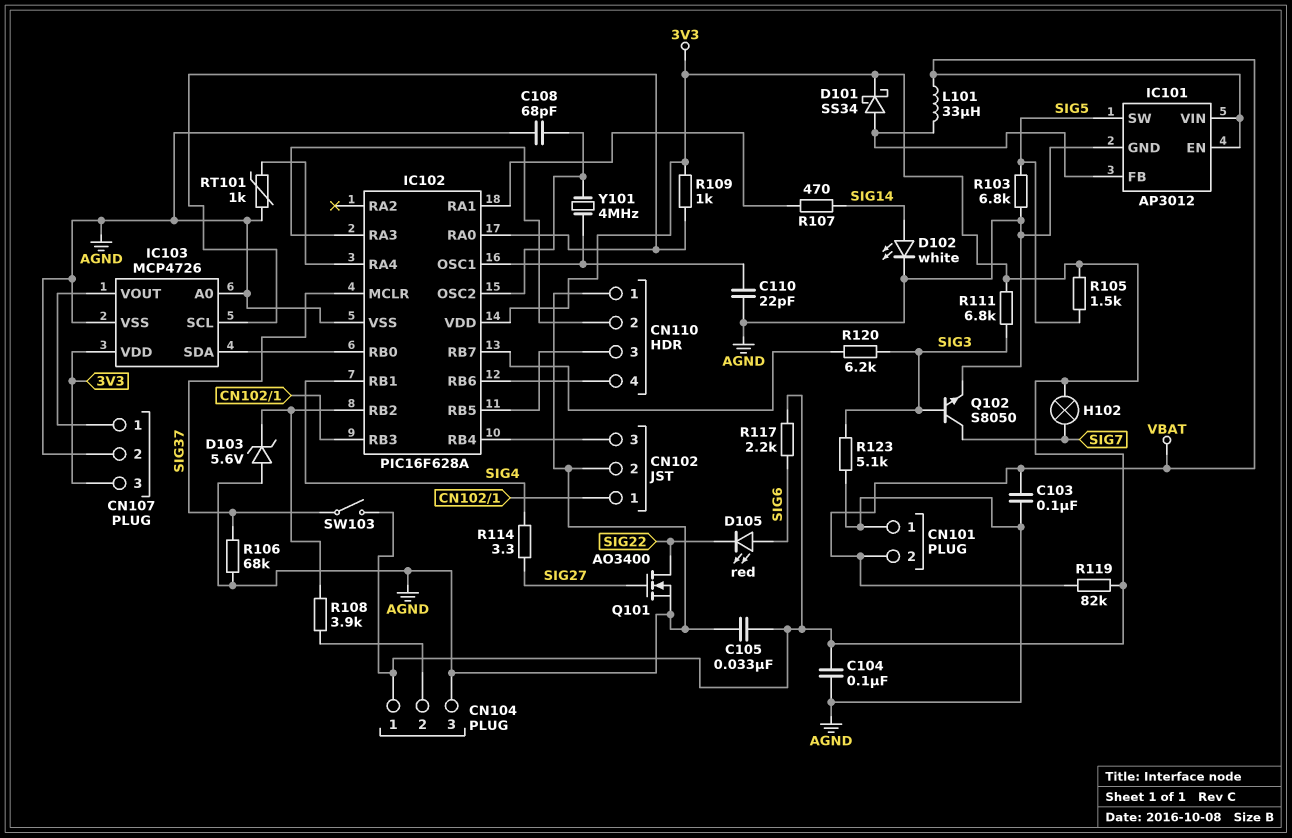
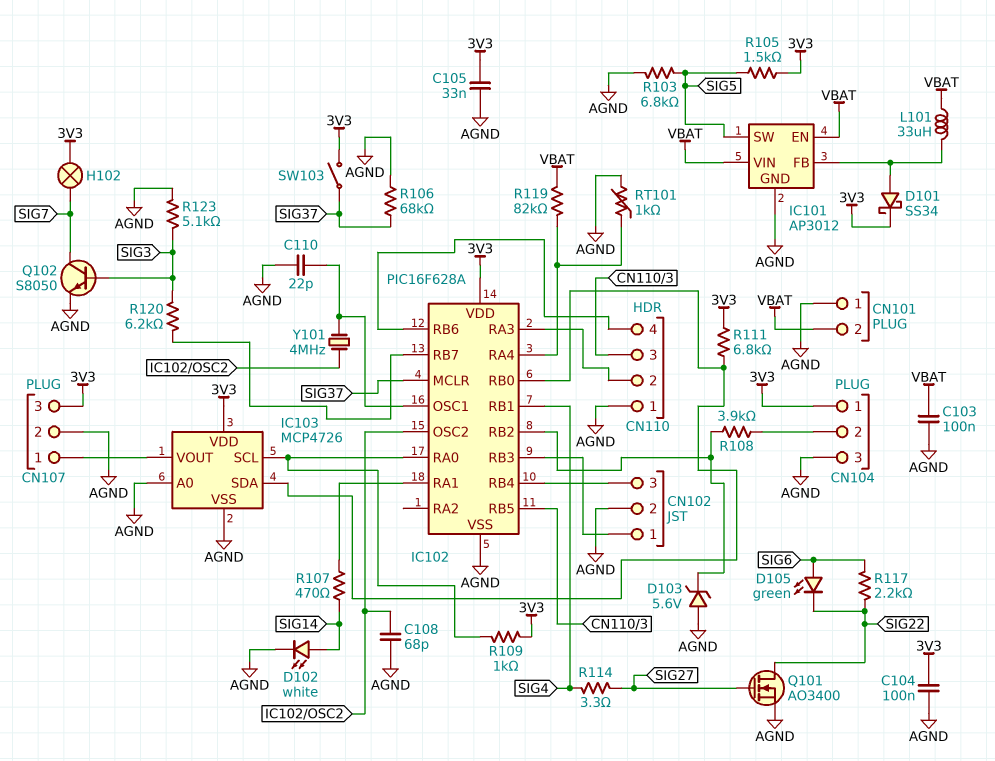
D105: LED red (A SIG6, K SIG22) -> LED green (A SIG6, K SIG22)
R111: 6.8k (3V3, SIG3) -> 6.8k (3V3, IC102/RB0)
R117: 2.2k (3V3, SIG6) -> 2.2k (SIG6, SIG22)
R119: 82k (3V3, VBAT) -> 82k (IC102/RA4, VBAT)

